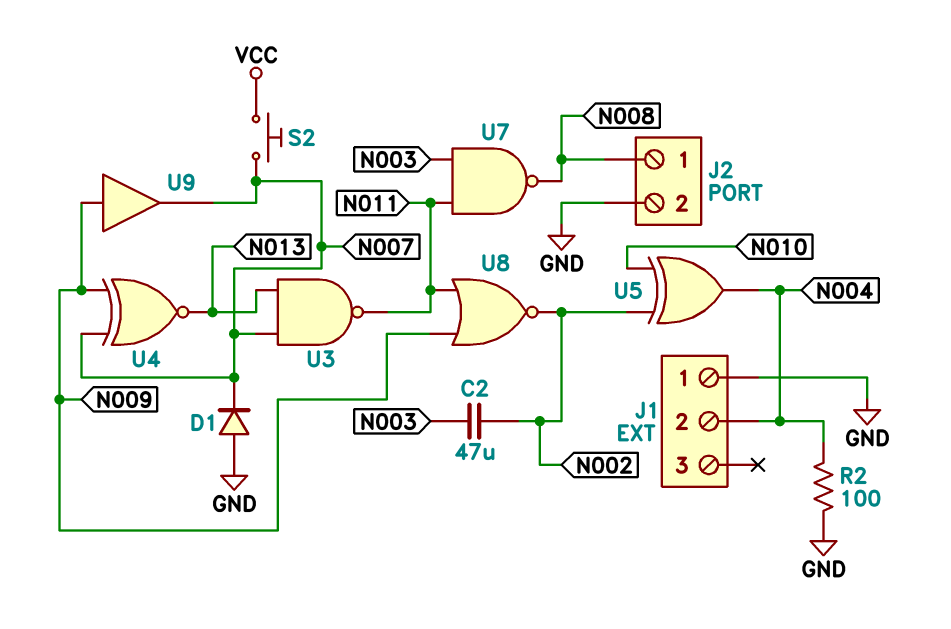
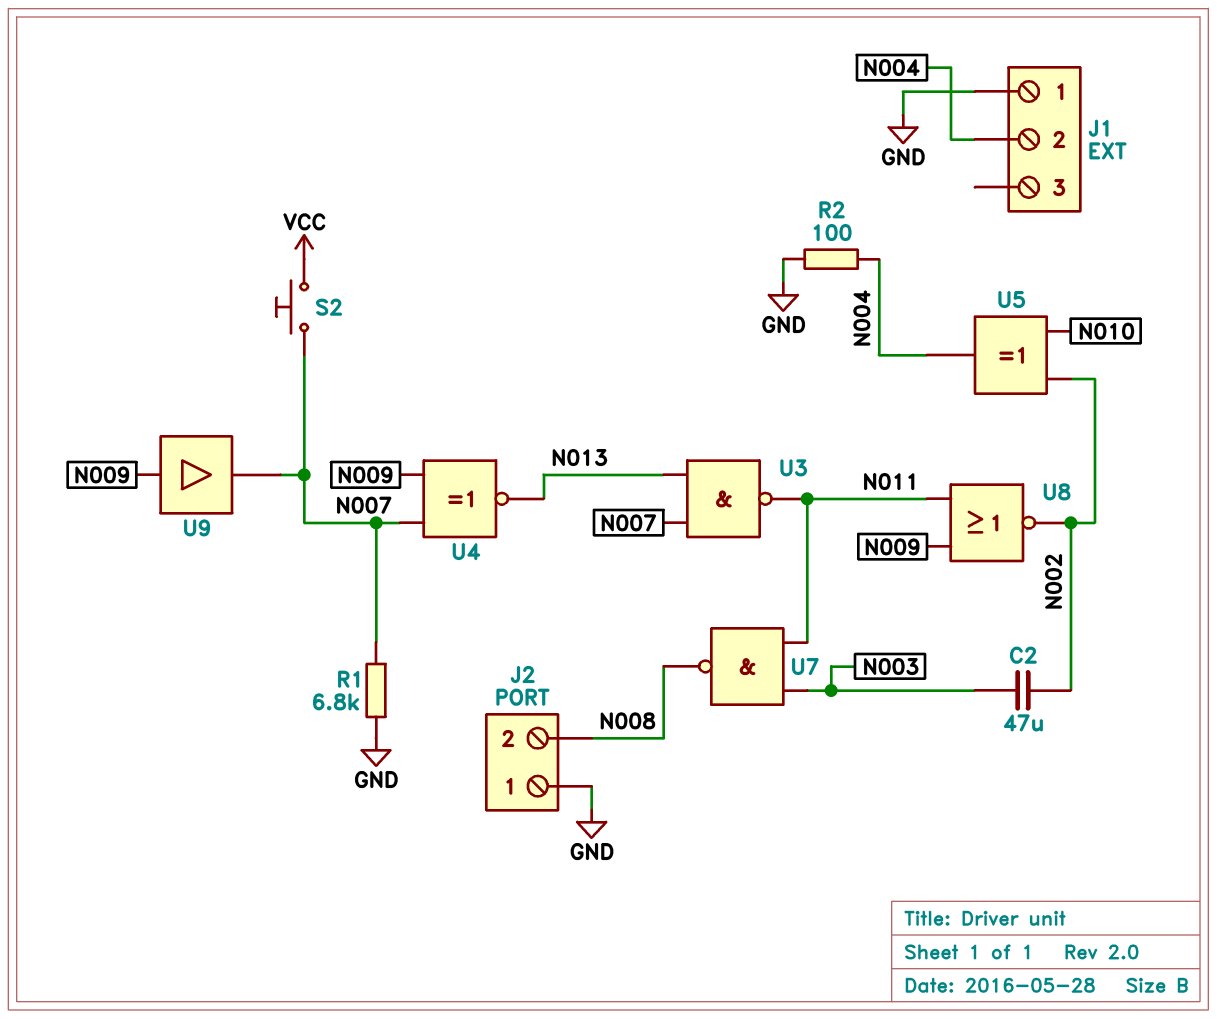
D1: diode (A GND, K N007) -> none
J2 pin 1: N008 -> GND
J2 pin 2: GND -> N008
R1: none -> 6.8k (GND, N007)

